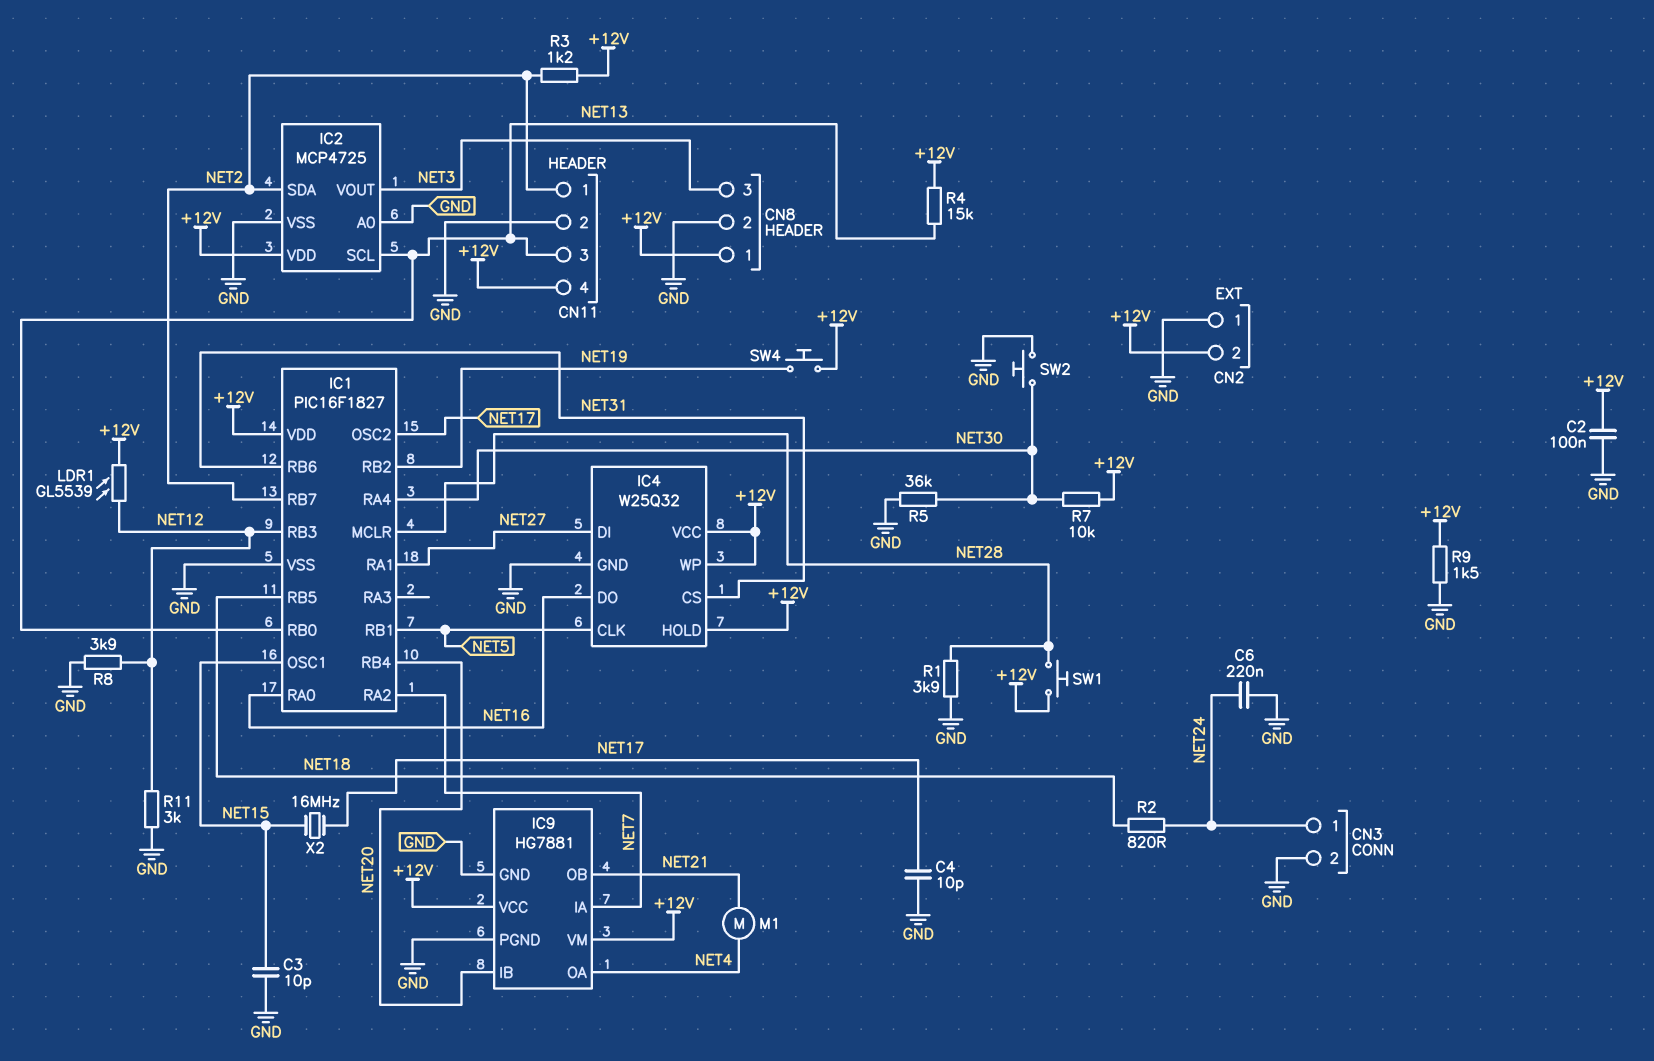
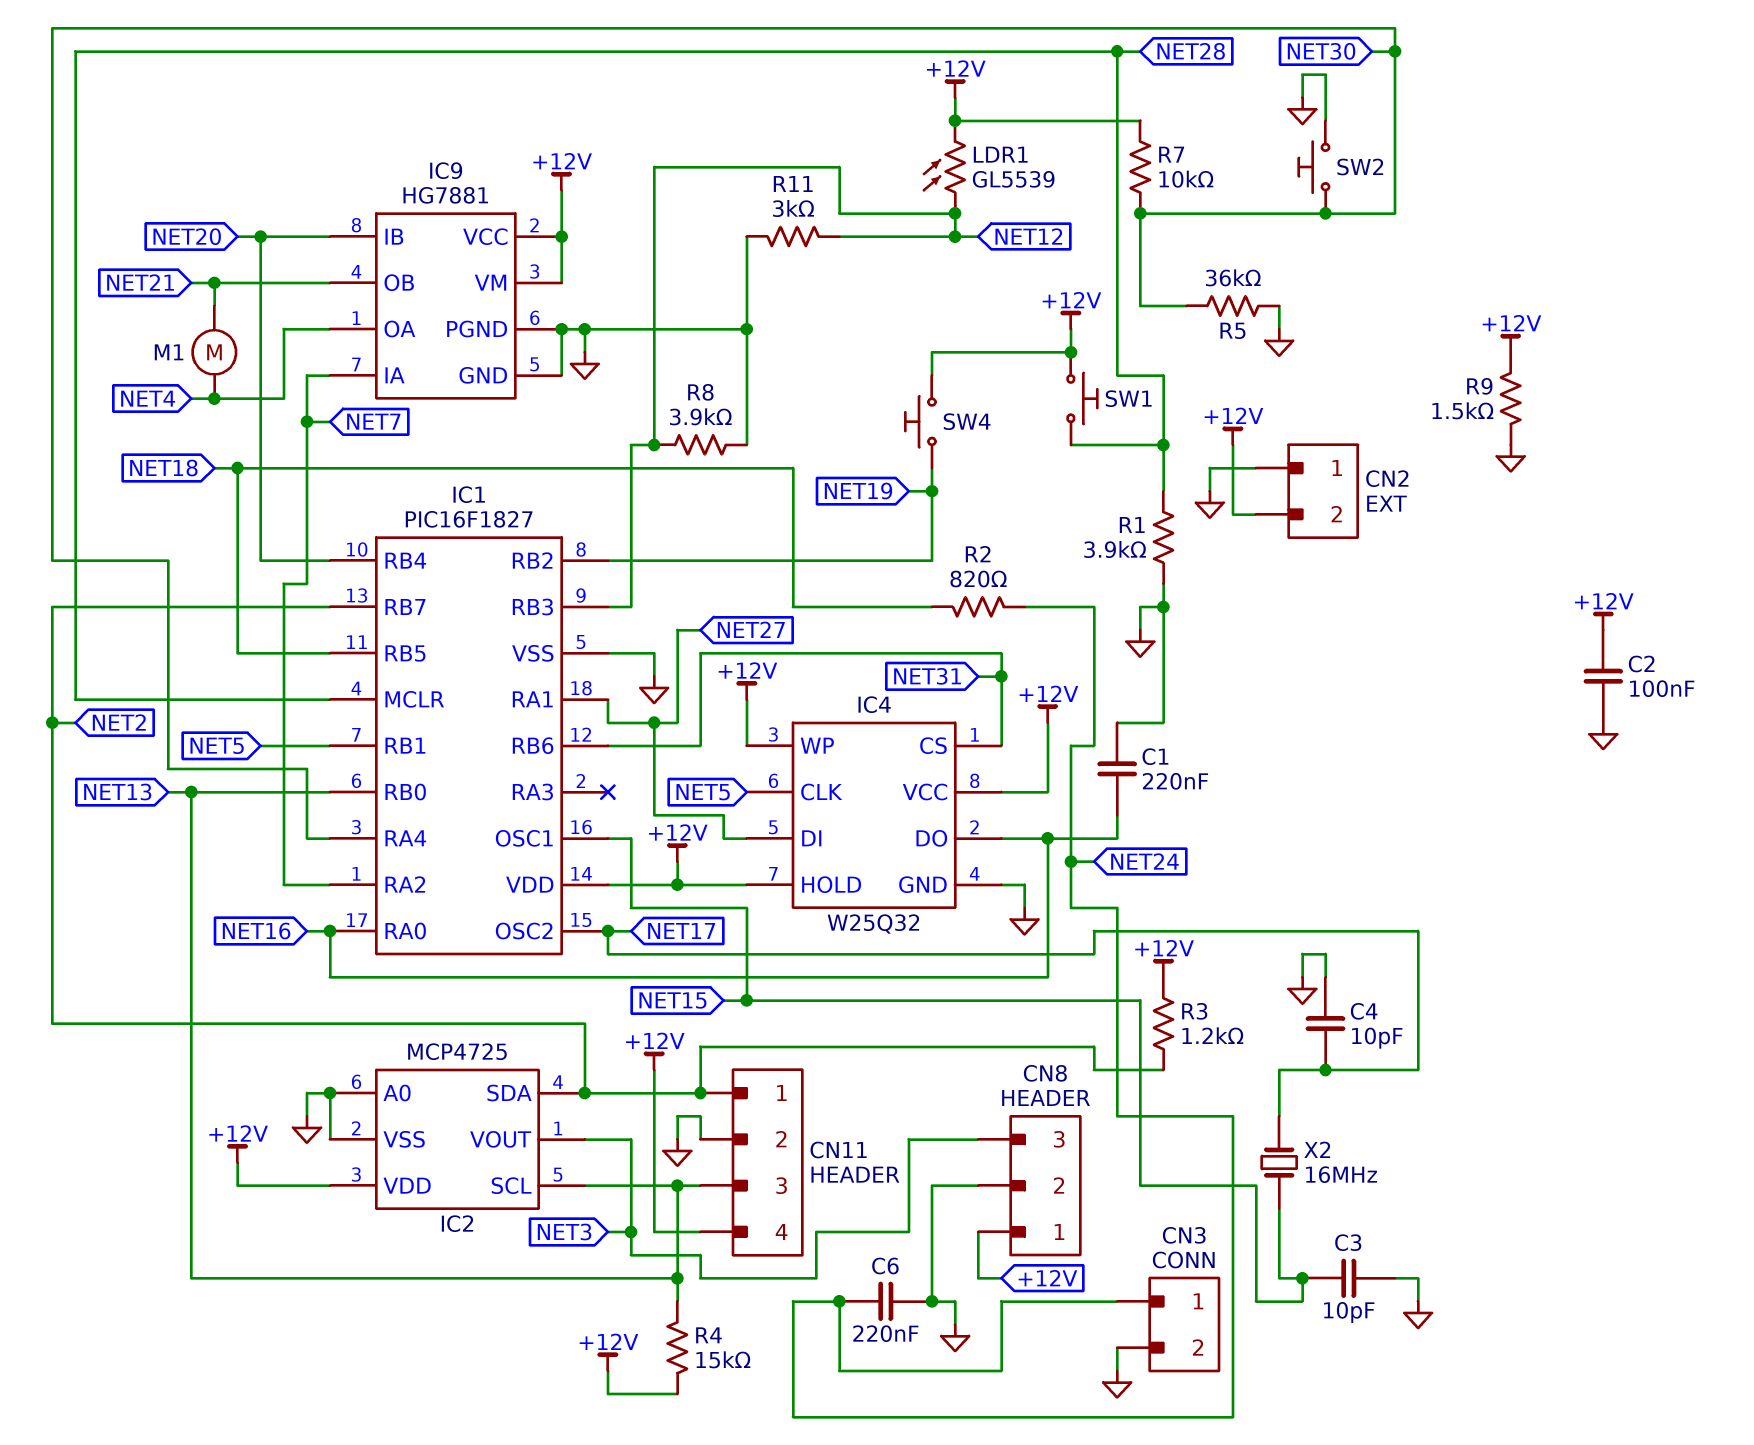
C1: none -> 220nF (GND, NET16)

